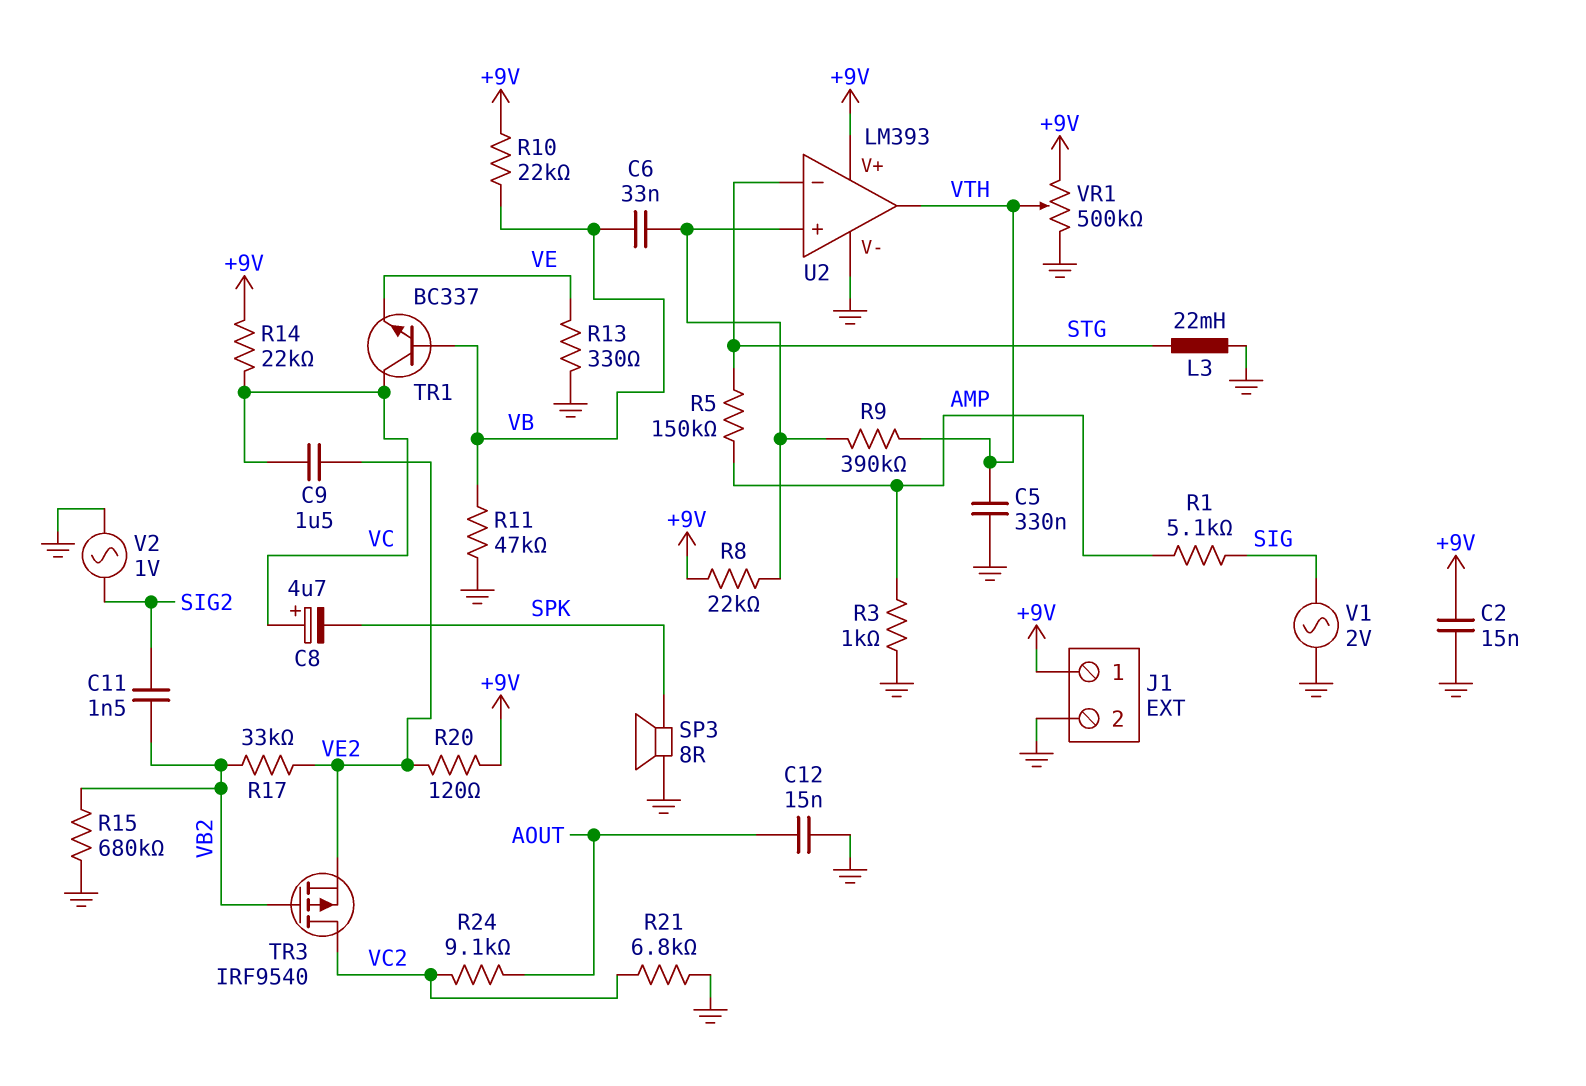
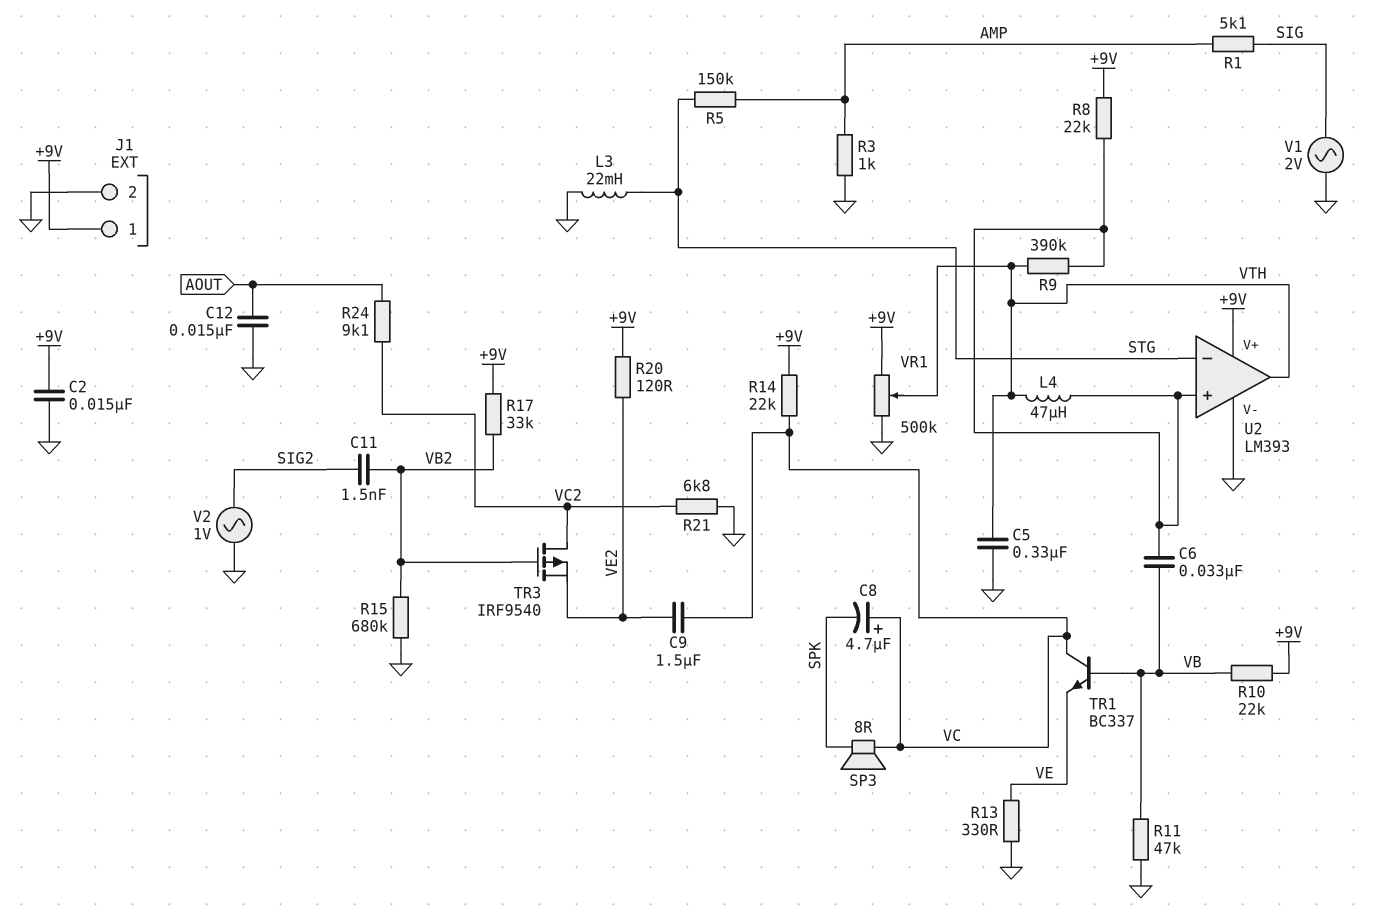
L4: none -> 47uH (U2/in+, VTH)
R17: 33k (VB2, VE2) -> 33k (+9V, VB2)
SP3: speaker 8R (GND, SPK) -> speaker 8R (SPK, VC)

